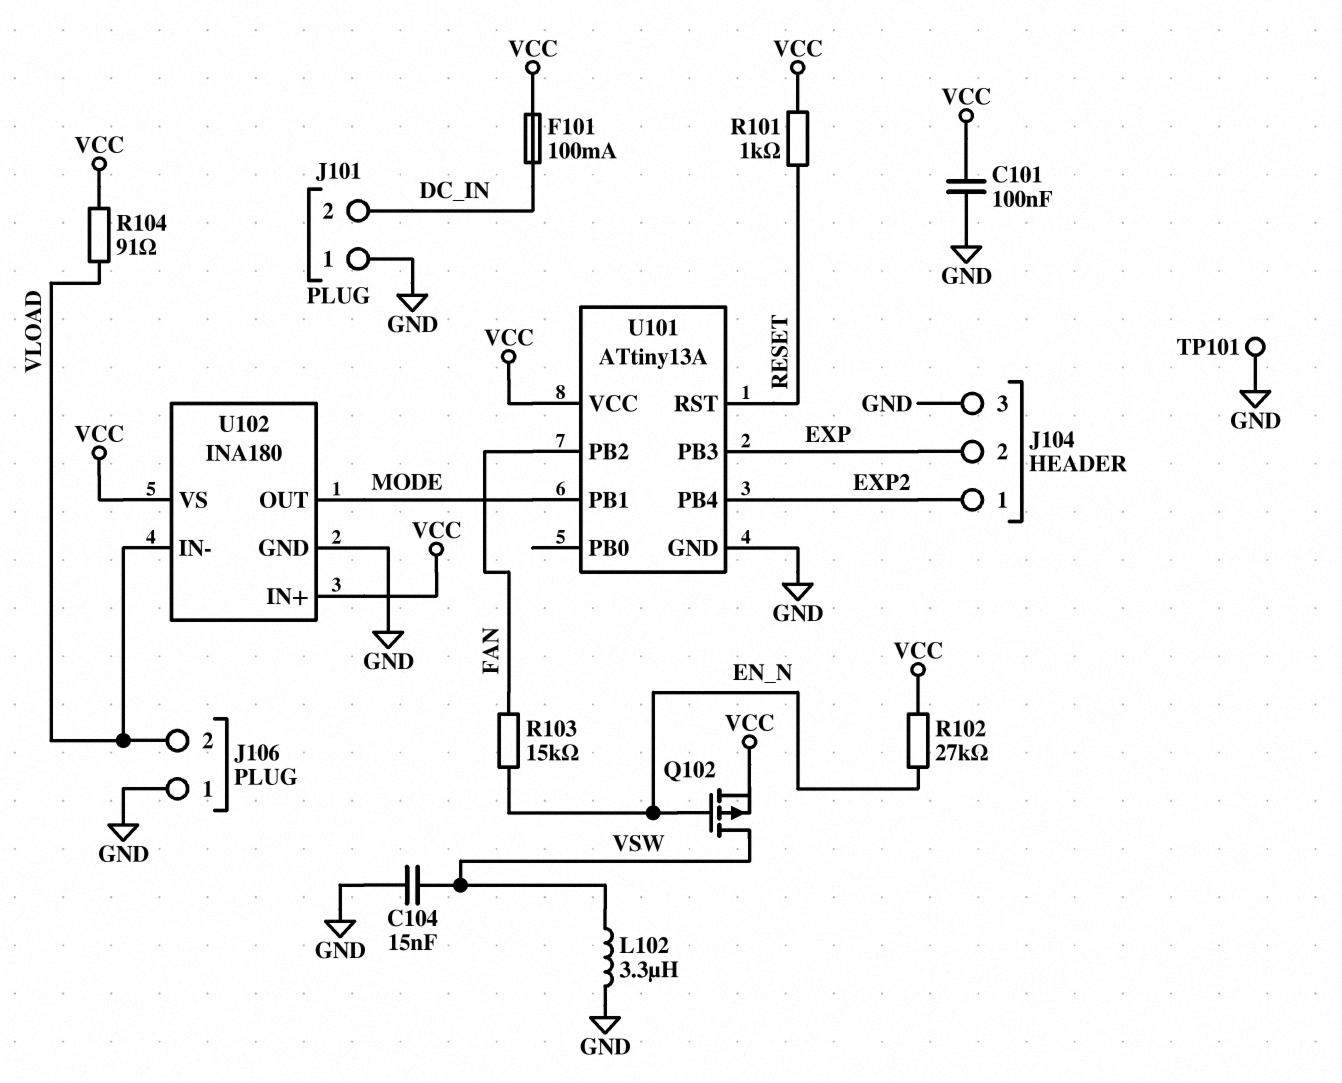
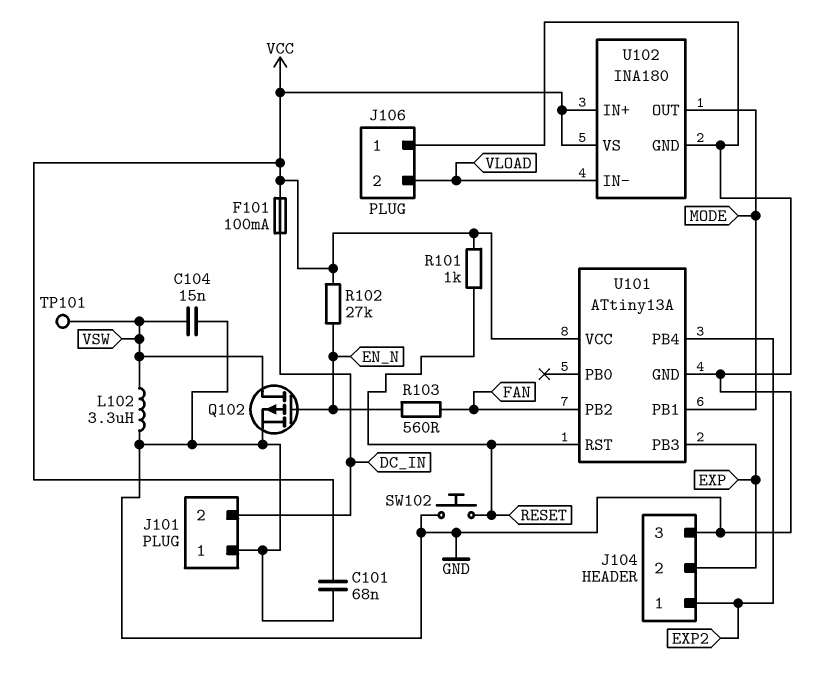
C101: 100nF (GND, VCC) -> 68nF (GND, VCC)
Q102: PMOS (G EN_N, D VSW, S VCC) -> PMOS (G EN_N, D VSW, S GND)
R103: 15k (EN_N, FAN) -> 560 (EN_N, FAN)
R104: 91 (VCC, VLOAD) -> none
SW102: none -> button (GND, RESET)
TP101: test point (GND) -> test point (VSW)

